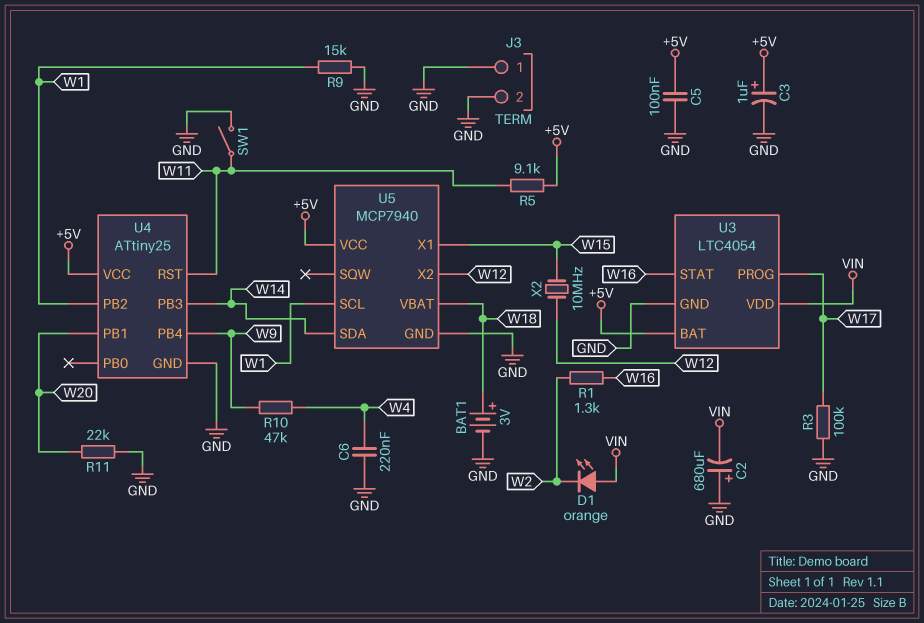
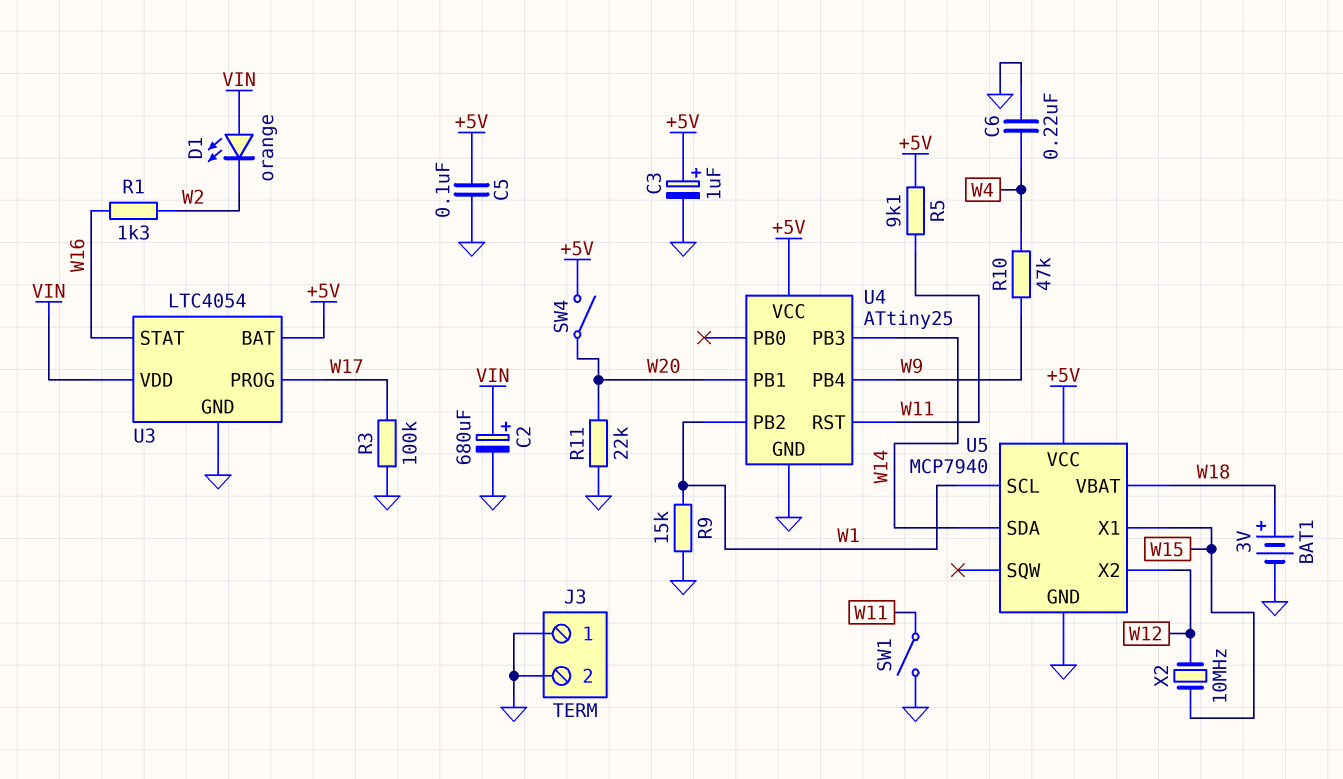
C2: 680uF (plus GND, minus VIN) -> 680uF (plus VIN, minus GND)
SW4: none -> switch (+5V, W20)

